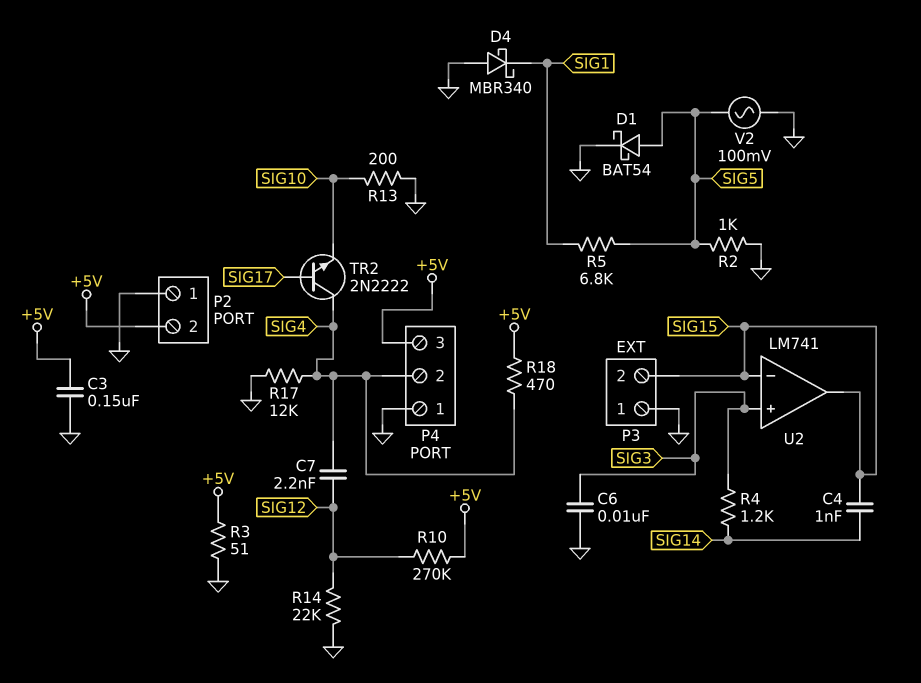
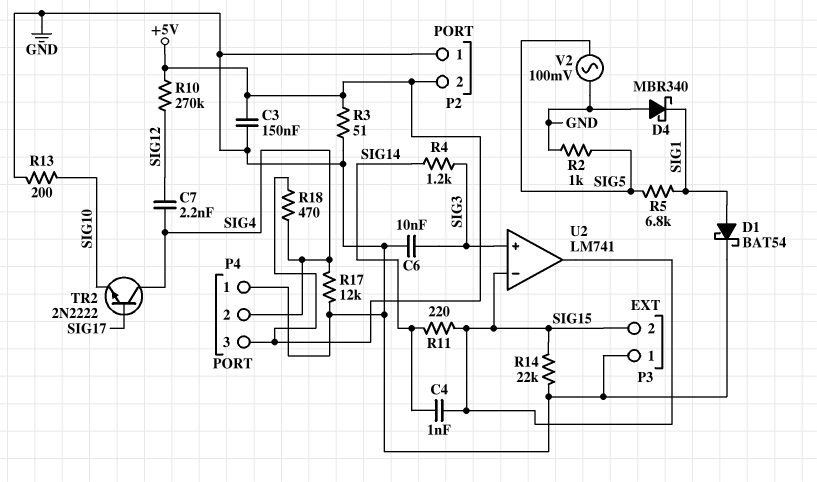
D1: schottky BAT54 (A SIG5, K GND) -> schottky BAT54 (A SIG1, K GND)
R11: none -> 220 (SIG14, SIG15)
R14: 22k (GND, SIG12) -> 22k (GND, SIG15)

